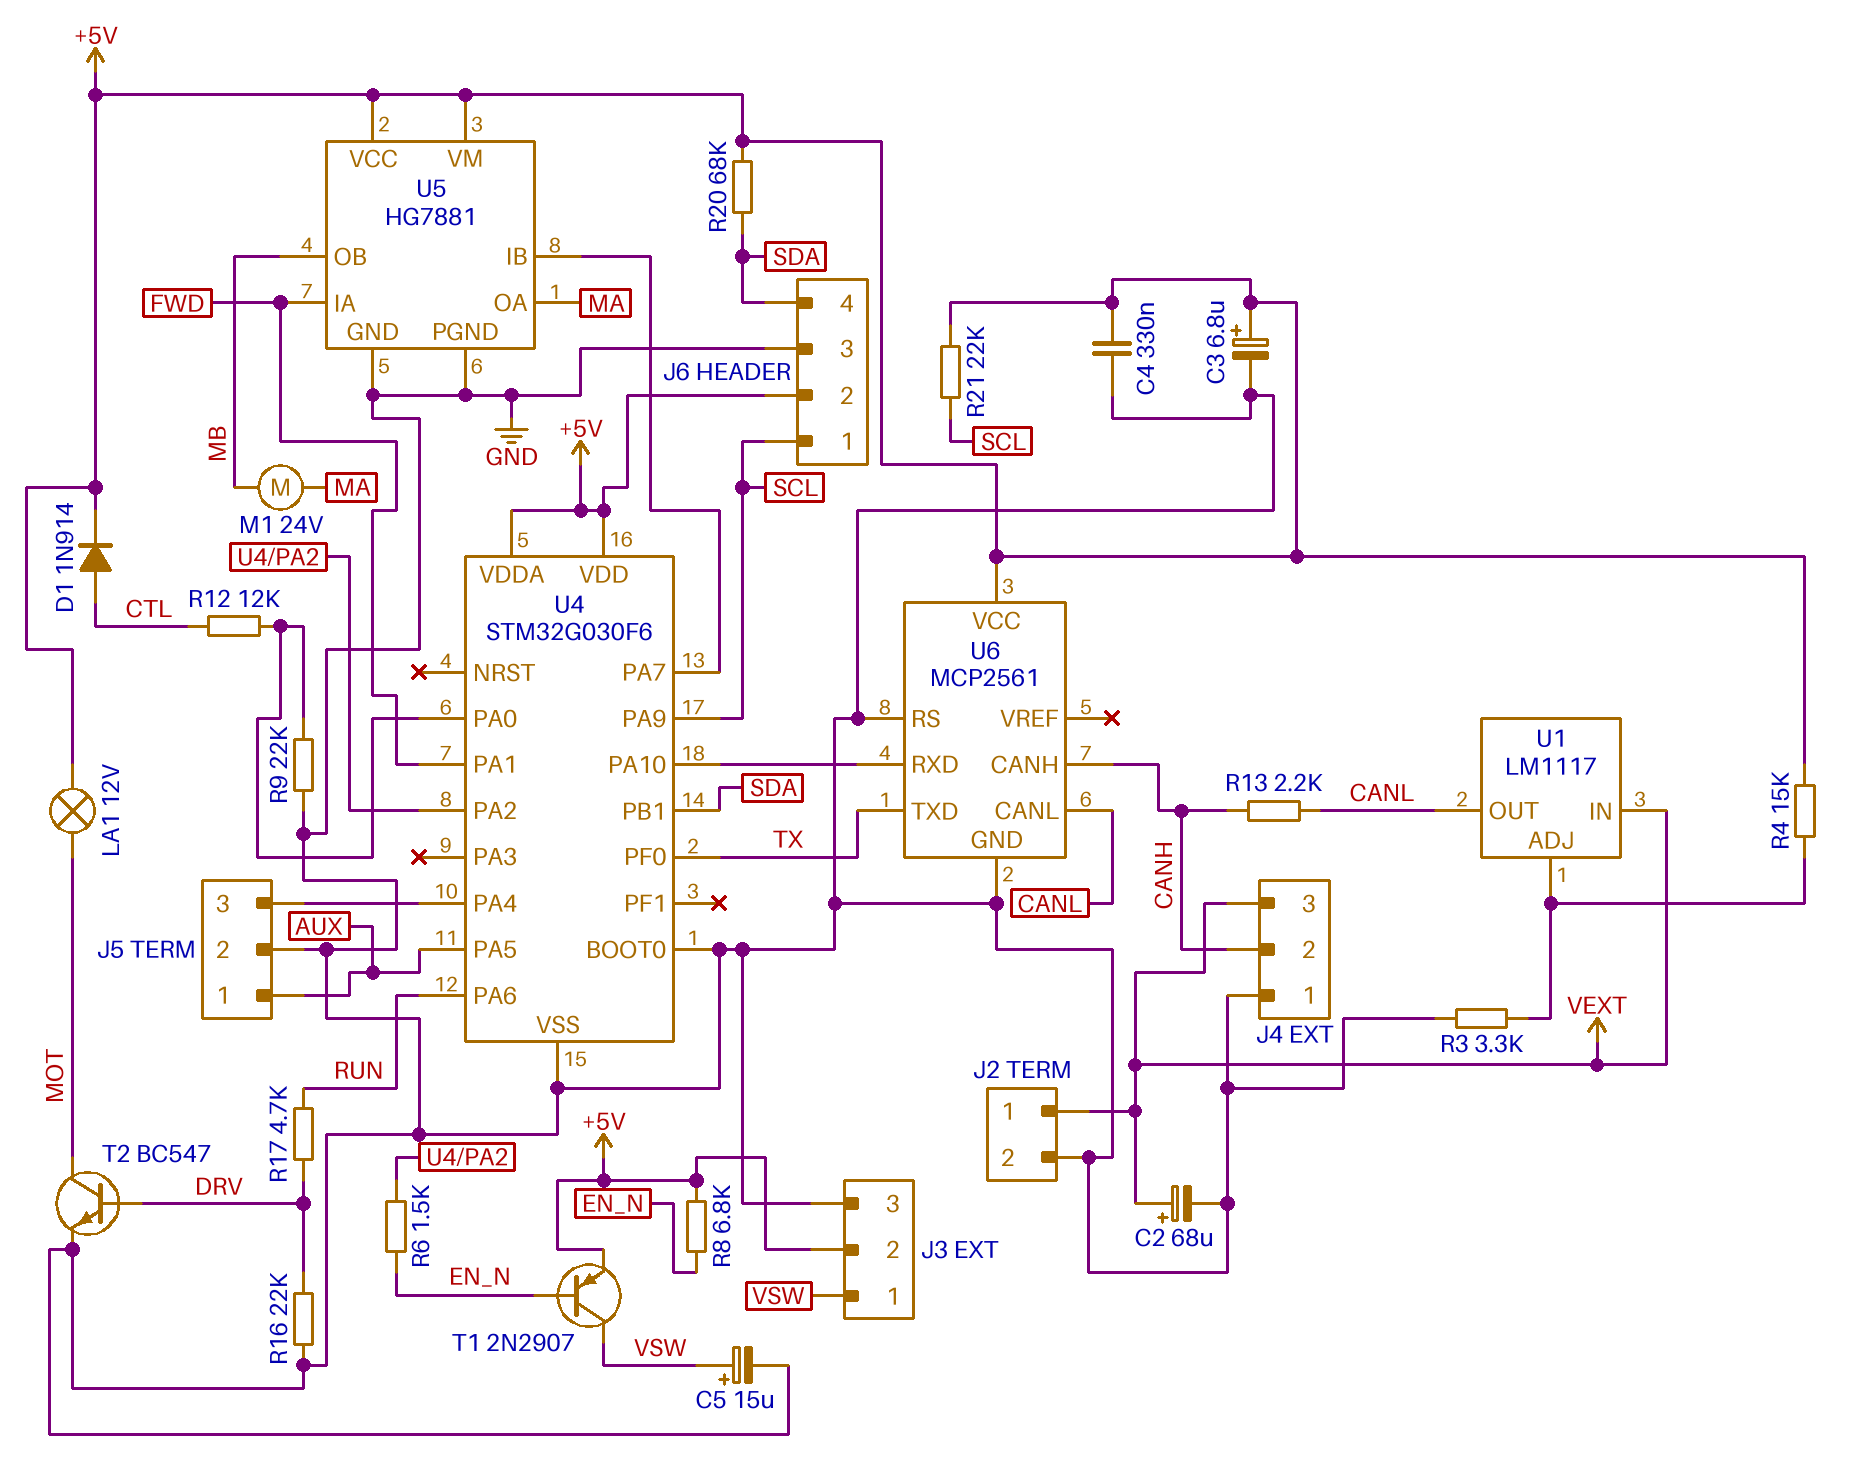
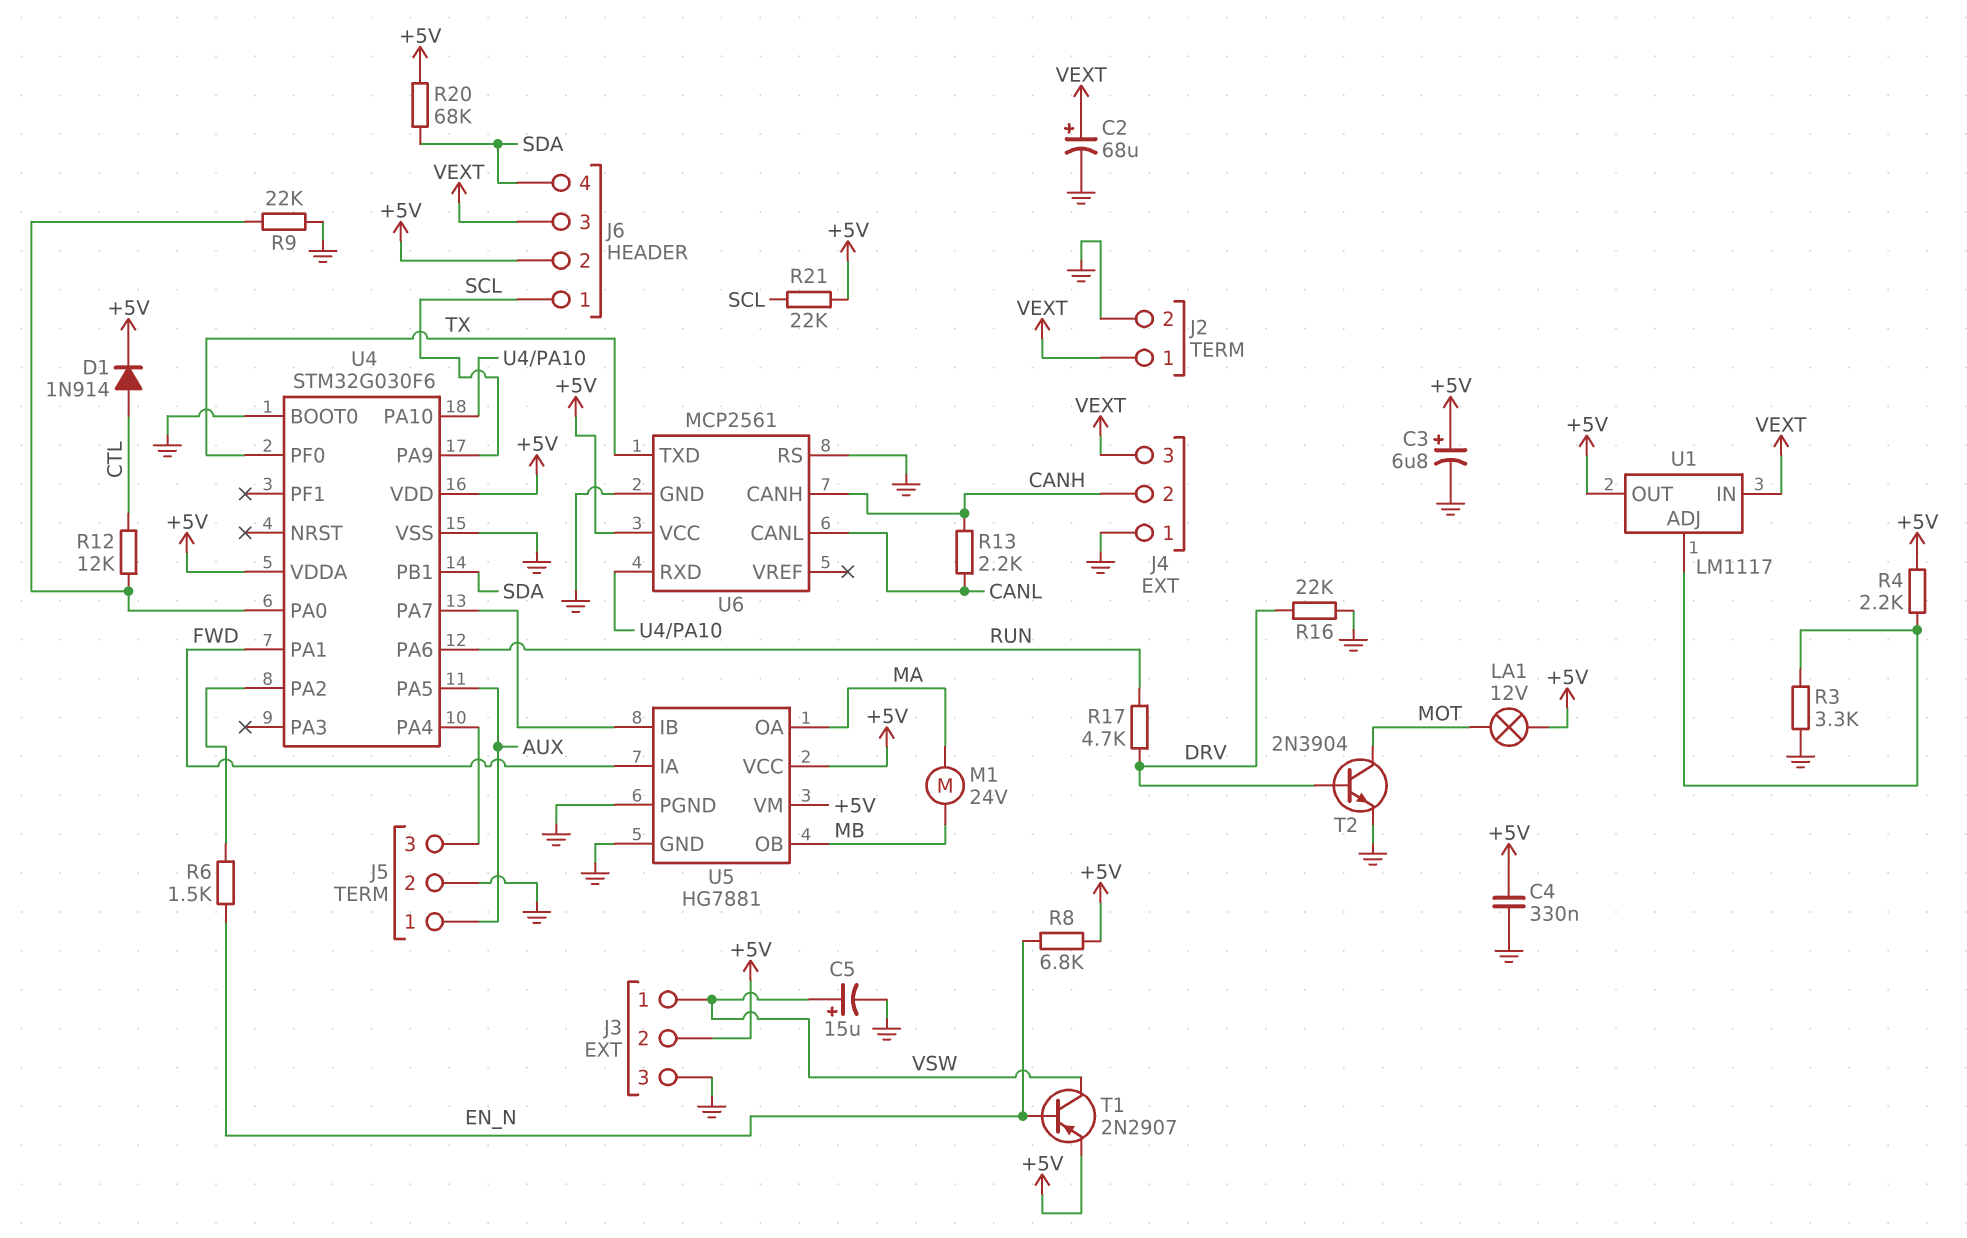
J6 pin 3: GND -> VEXT
R4: 15k (+5V, U1/ADJ) -> 2.2k (+5V, U1/ADJ)
T2: NPN BC547 (B DRV, C MOT, E GND) -> NPN 2N3904 (B DRV, C MOT, E GND)
U1 pin OUT: CANL -> +5V

